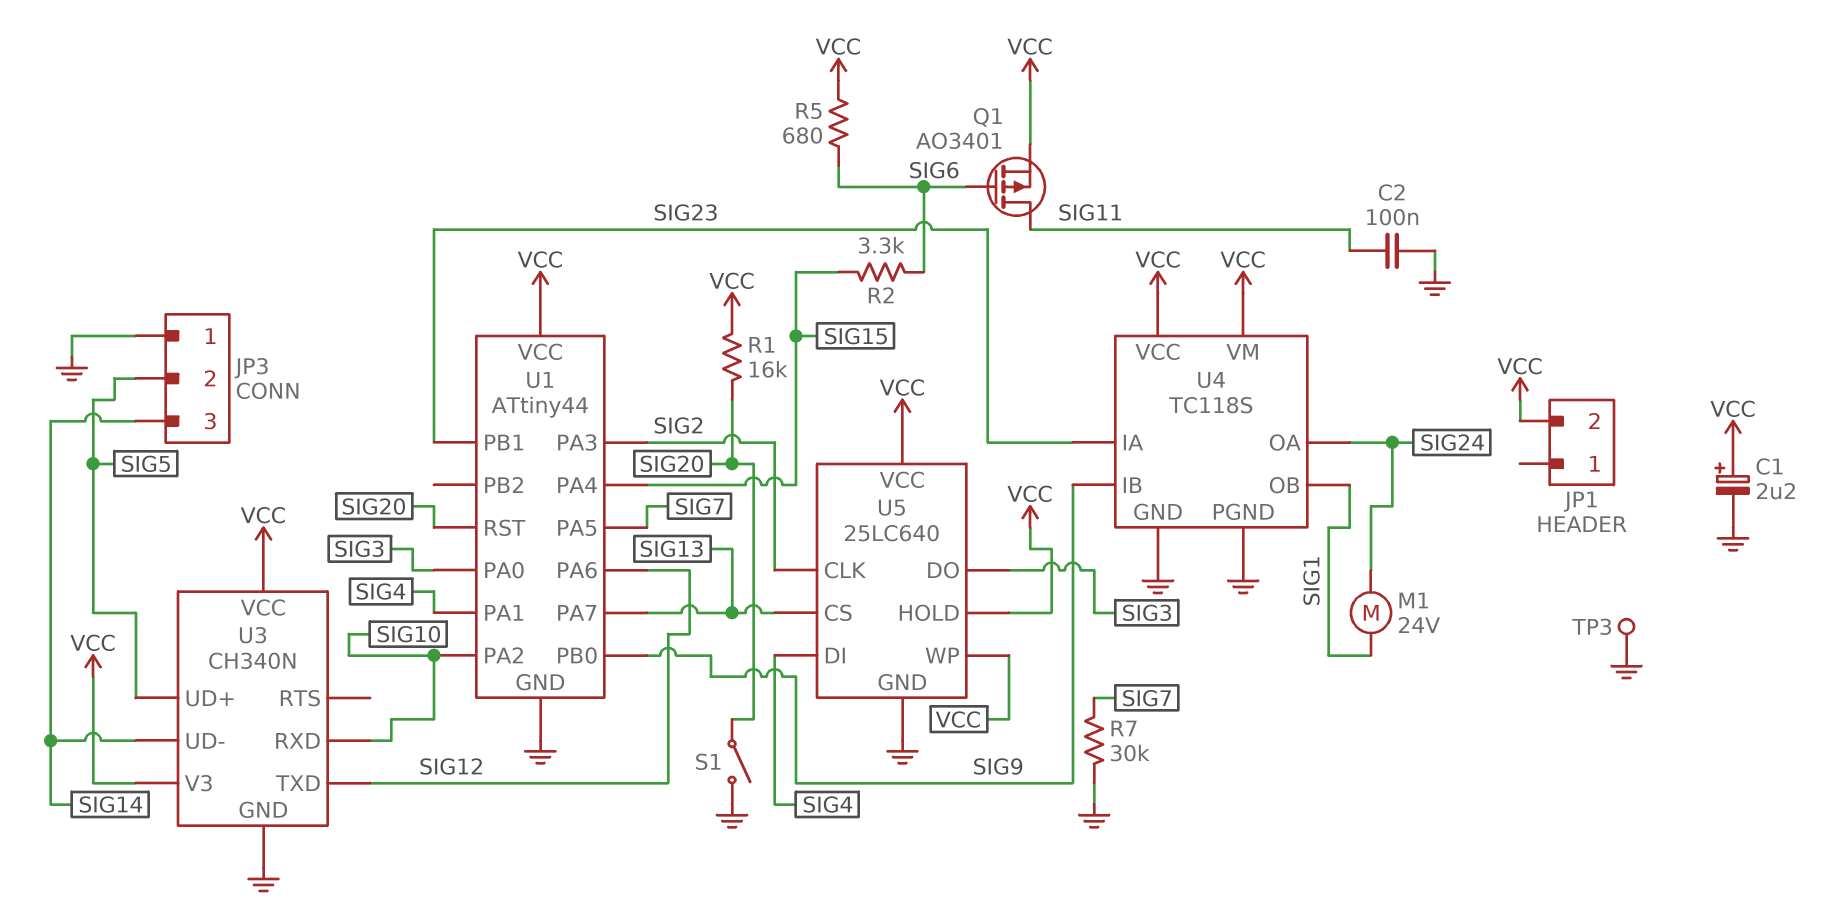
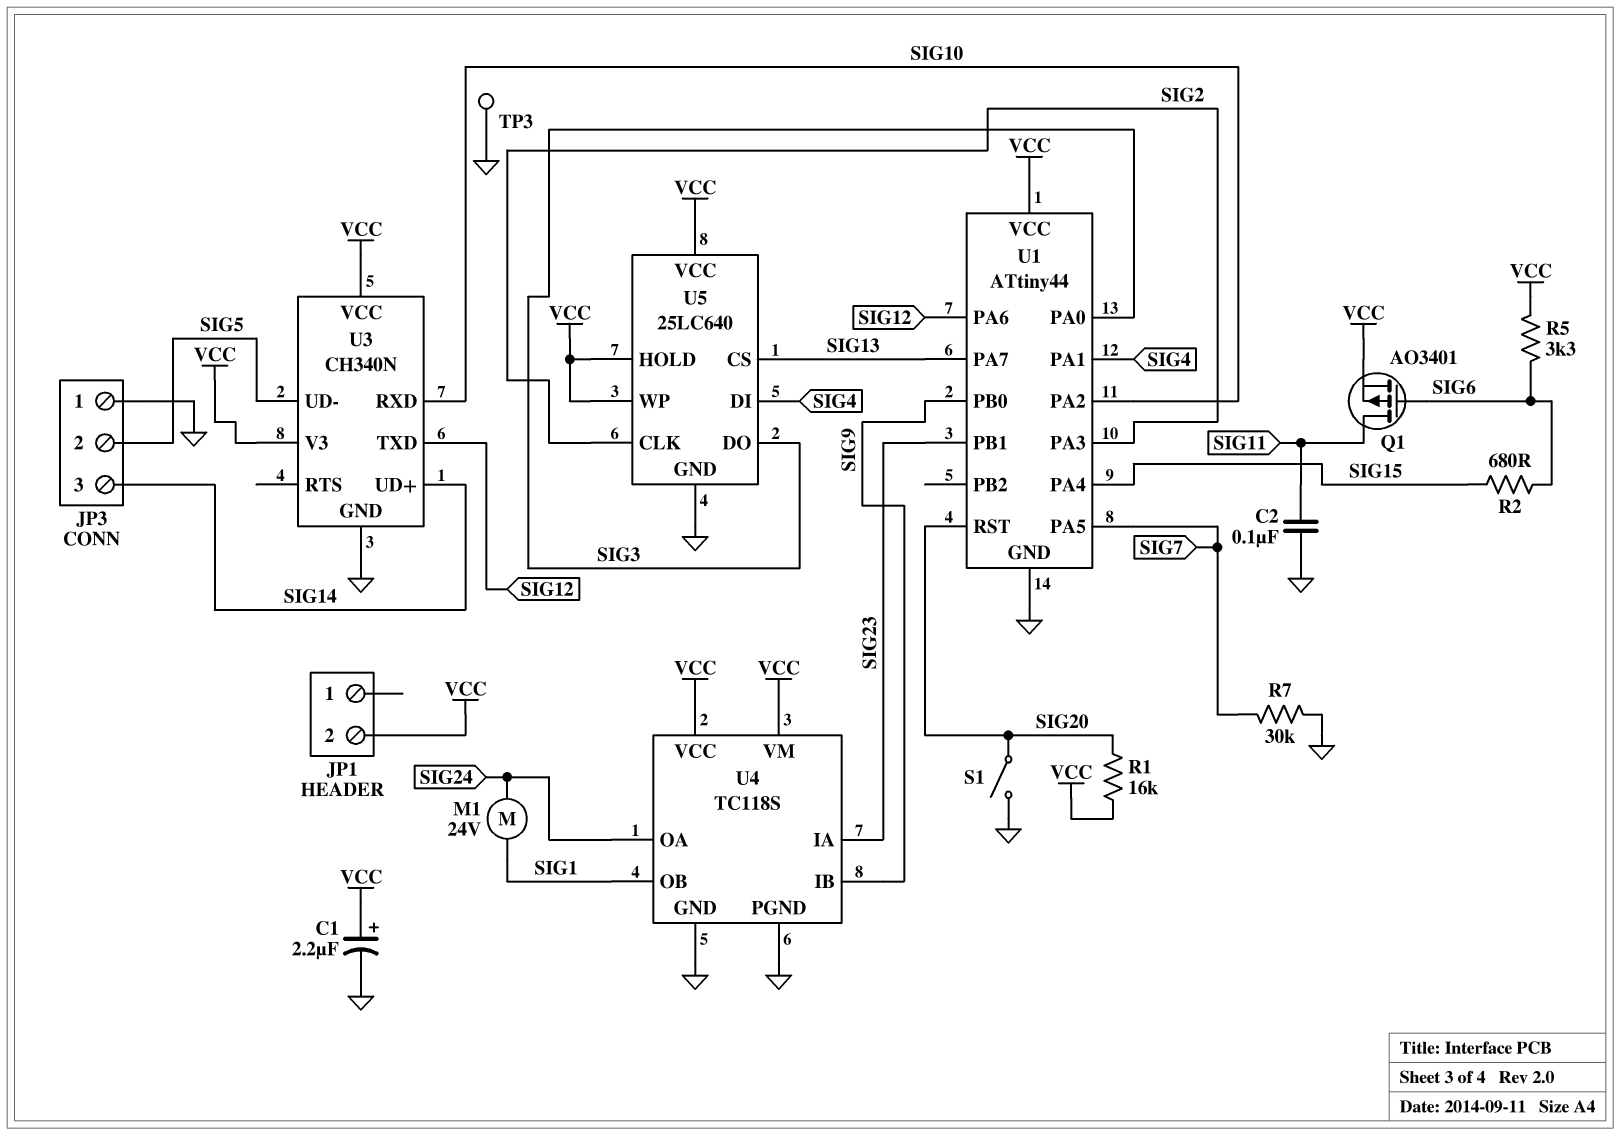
R2: 3.3k (SIG6, SIG15) -> 680 (SIG6, SIG15)
R5: 680 (SIG6, VCC) -> 3.3k (SIG6, VCC)
U3 pin UD+: SIG5 -> SIG14
U3 pin UD-: SIG14 -> SIG5

